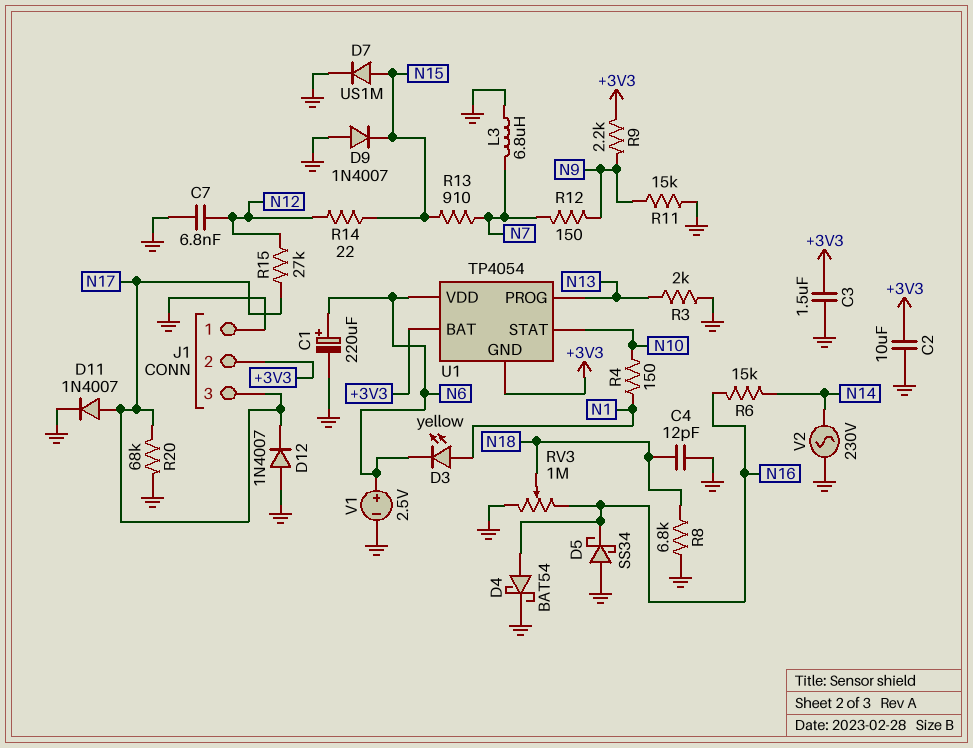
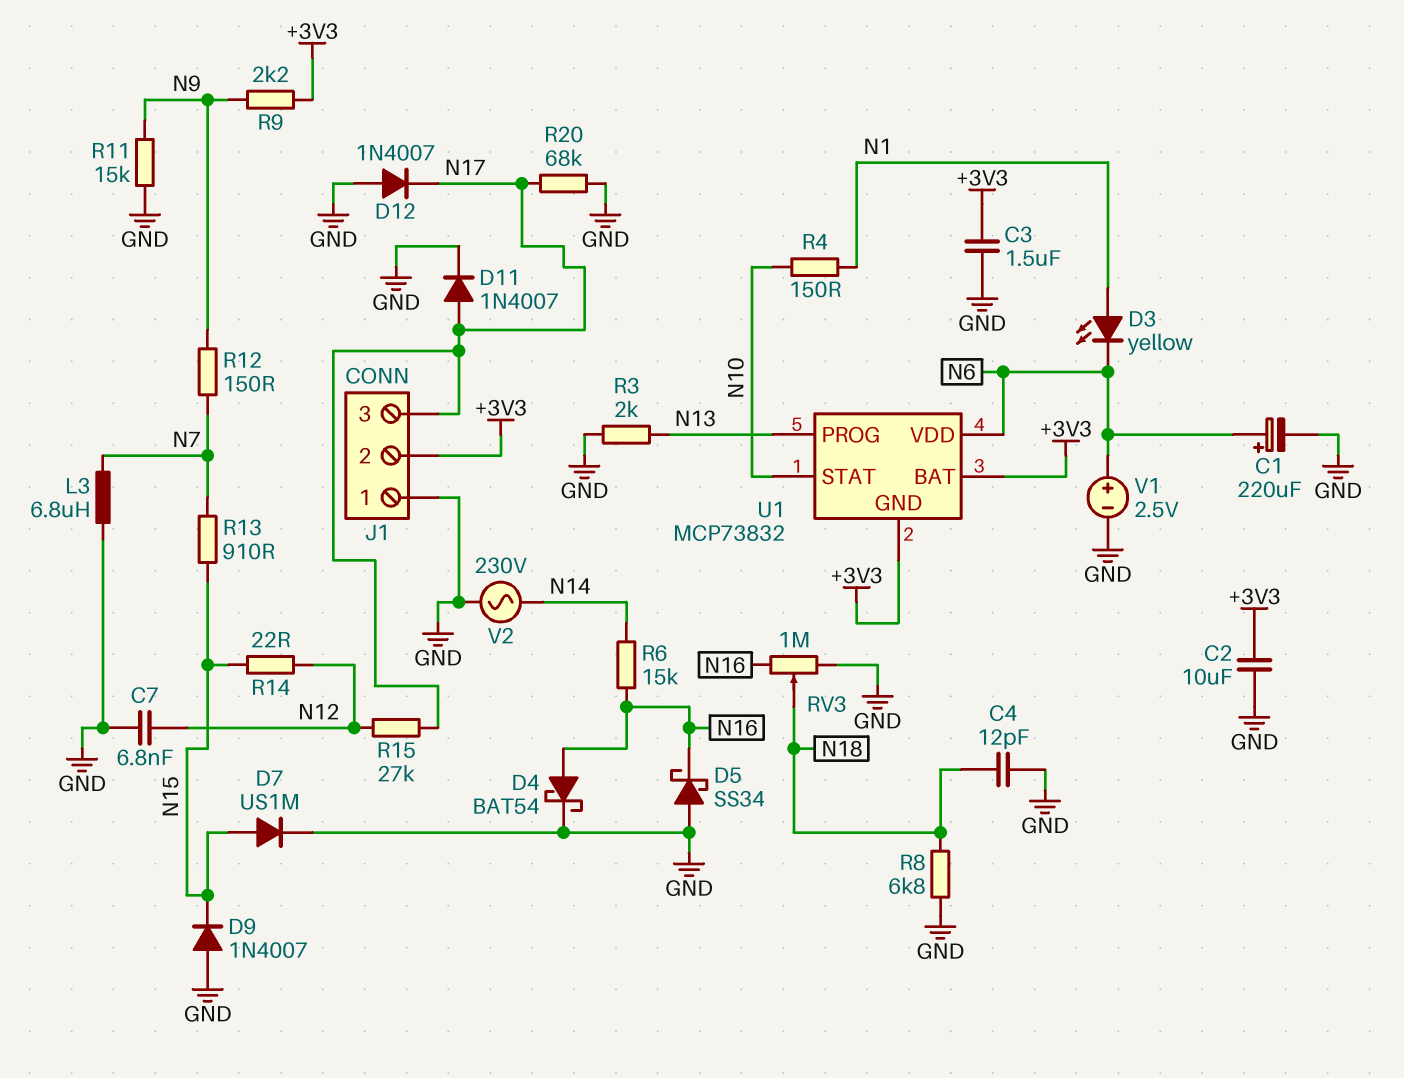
U1: TP4054 -> MCP73832

